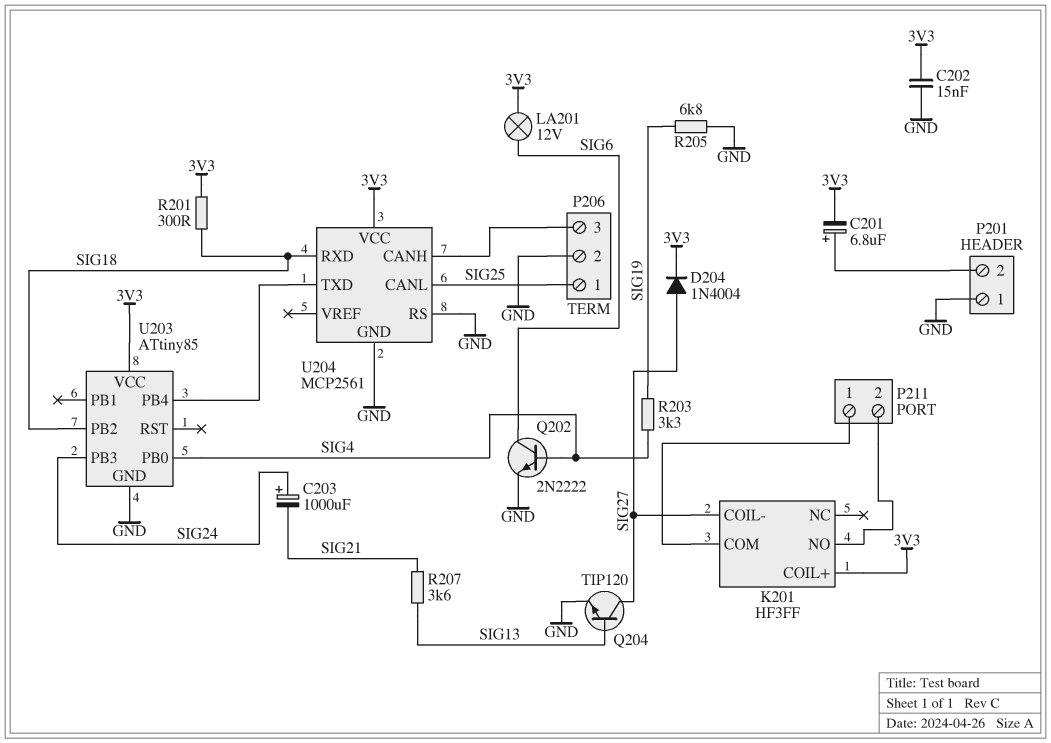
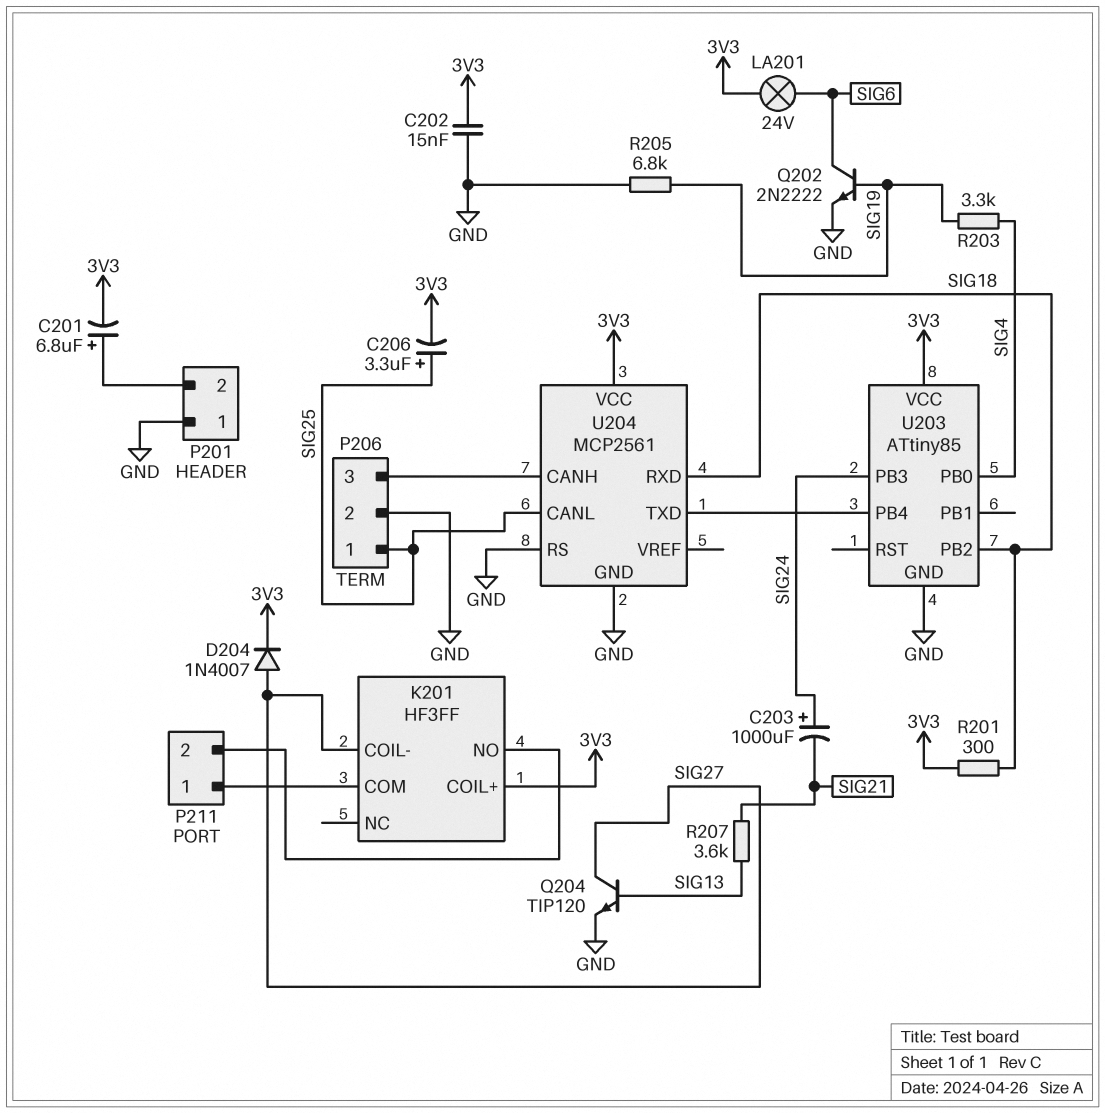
C206: none -> 3.3uF (plus SIG25, minus 3V3)
D204: diode 1N4004 (A SIG27, K 3V3) -> diode 1N4007 (A SIG27, K 3V3)
LA201: lamp 12V (3V3, SIG6) -> lamp 24V (3V3, SIG6)
Q202: NPN 2N2222 (B SIG4, C SIG6, E GND) -> NPN 2N2222 (B SIG19, C SIG6, E GND)

